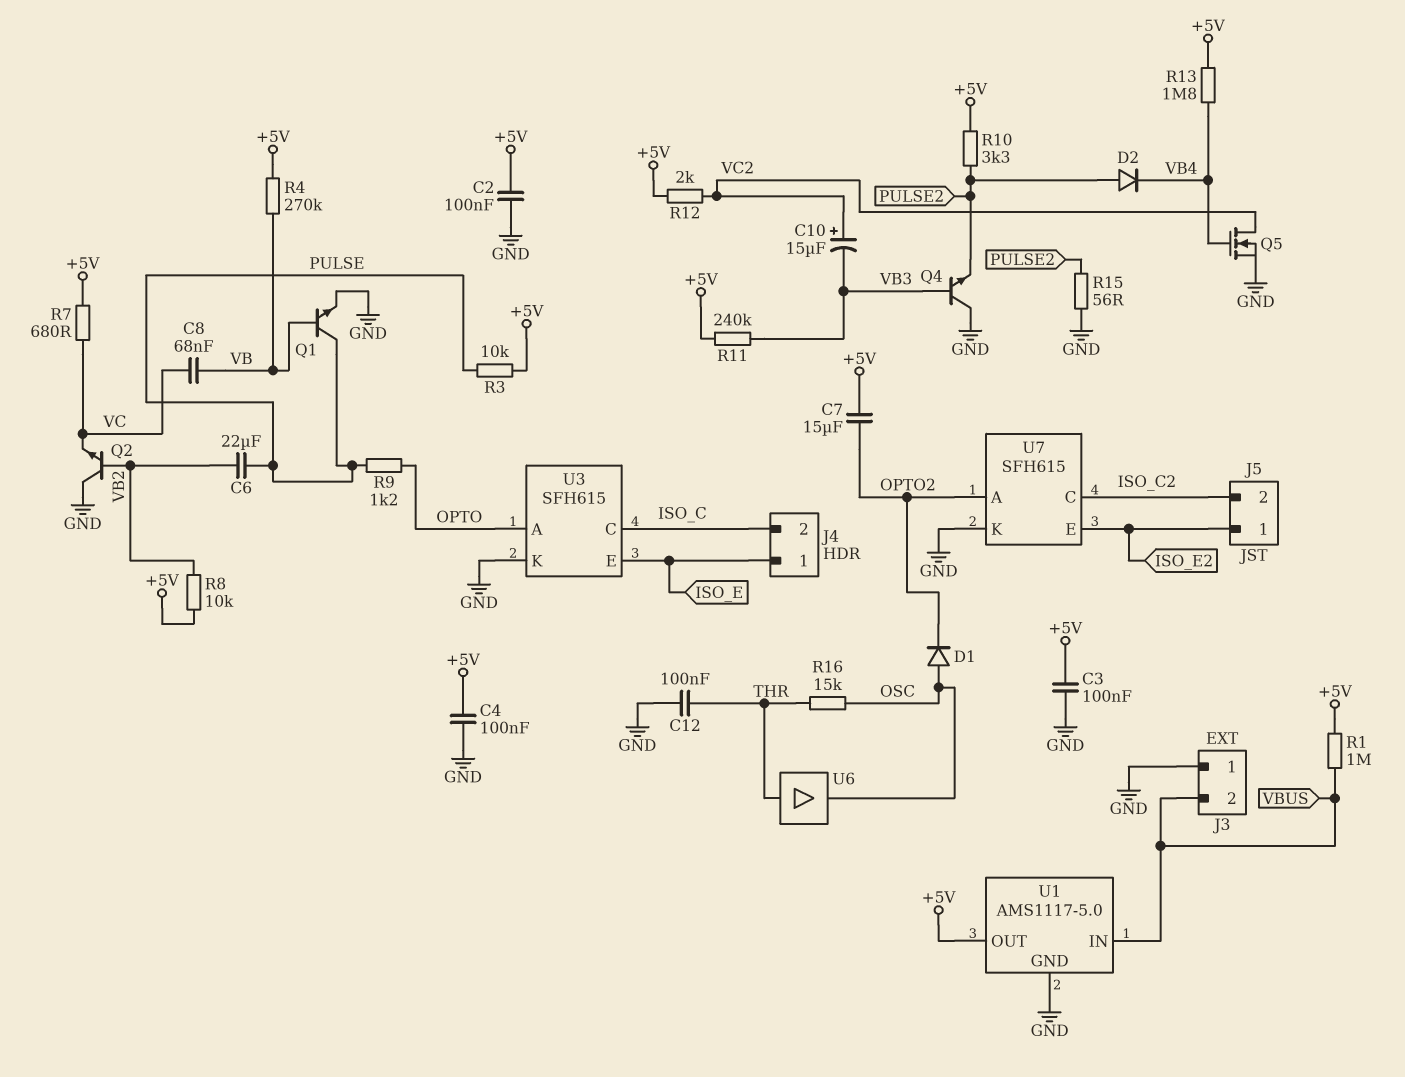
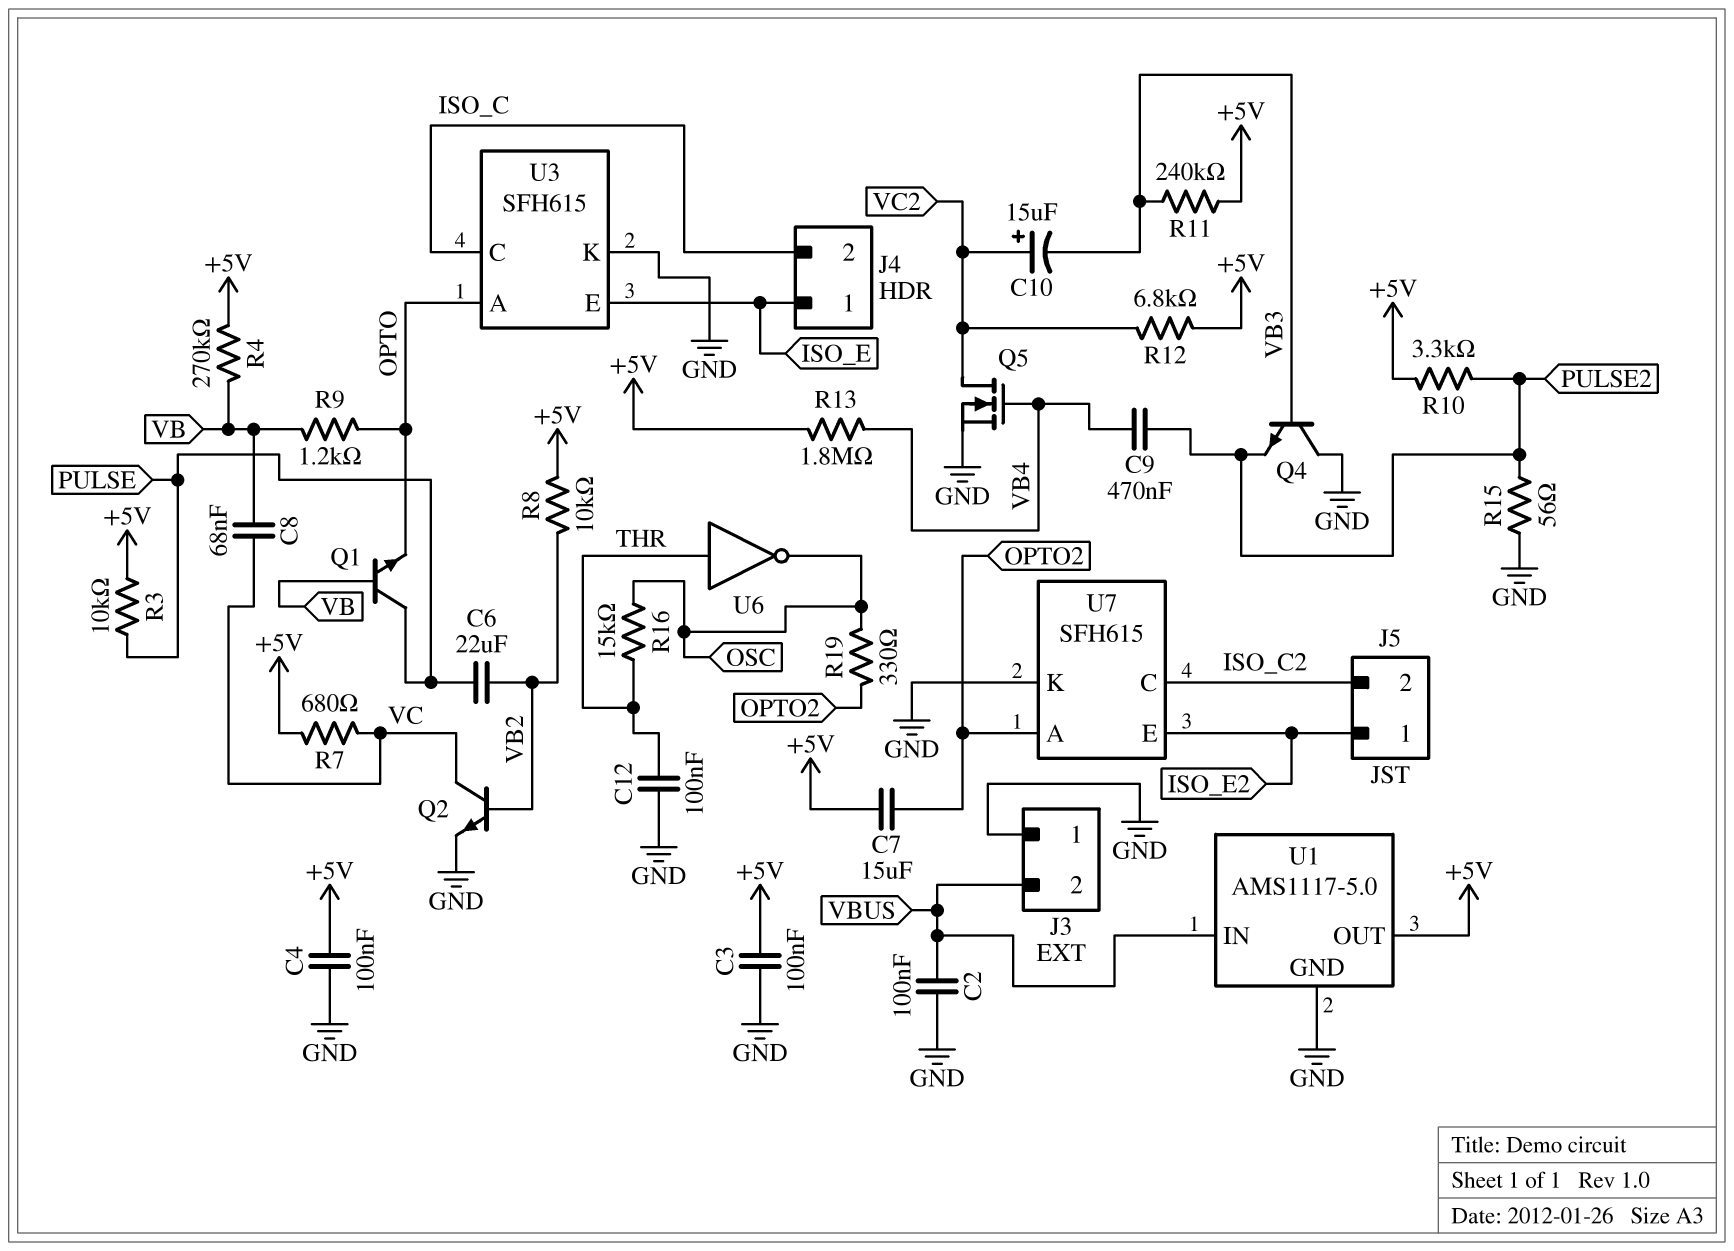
C2: 100nF (+5V, GND) -> 100nF (GND, VBUS)
C9: none -> 470nF (PULSE2, VB4)
D1: diode (A OSC, K OPTO2) -> none
D2: diode (A PULSE2, K VB4) -> none
Q1: NPN (B VB, C PULSE, E GND) -> NPN (B VB, C PULSE, E OPTO)
Q2: NPN (B VB2, C GND, E VC) -> NPN (B VB2, C VC, E GND)
R1: 1M (+5V, VBUS) -> none
R9: 1.2k (OPTO, PULSE) -> 1.2k (OPTO, VB)
R12: 2k (+5V, VC2) -> 6.8k (+5V, VC2)
R19: none -> 330 (OPTO2, OSC)
U6: buffer (in THR, out OSC) -> NOT (in THR, out OSC)

